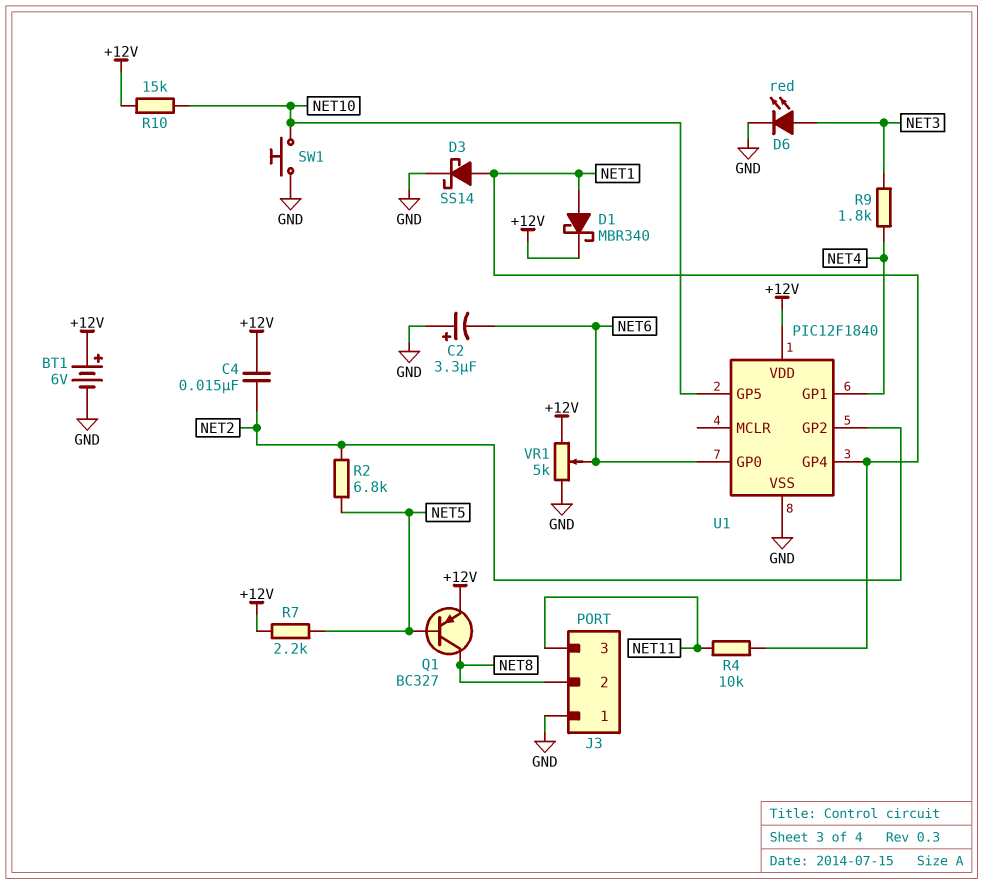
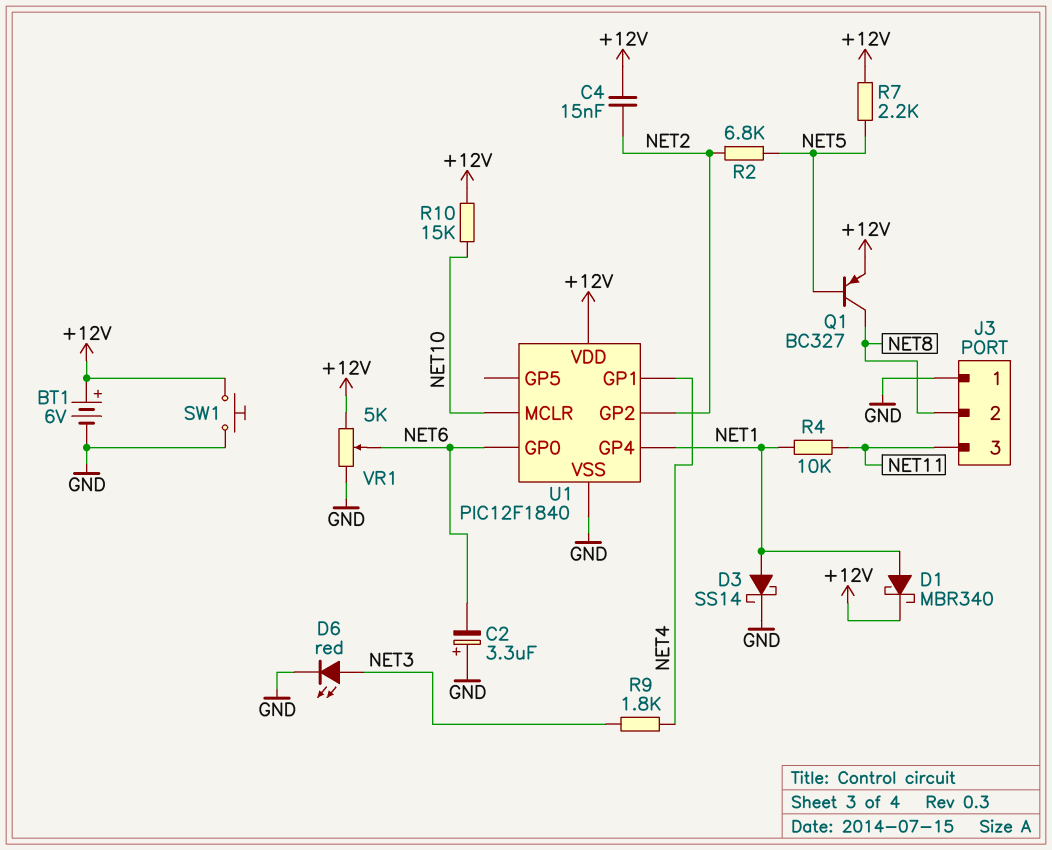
SW1: button (GND, NET10) -> button (+12V, GND)
U1 pin GP5: NET10 -> none
U1 pin MCLR: none -> NET10

